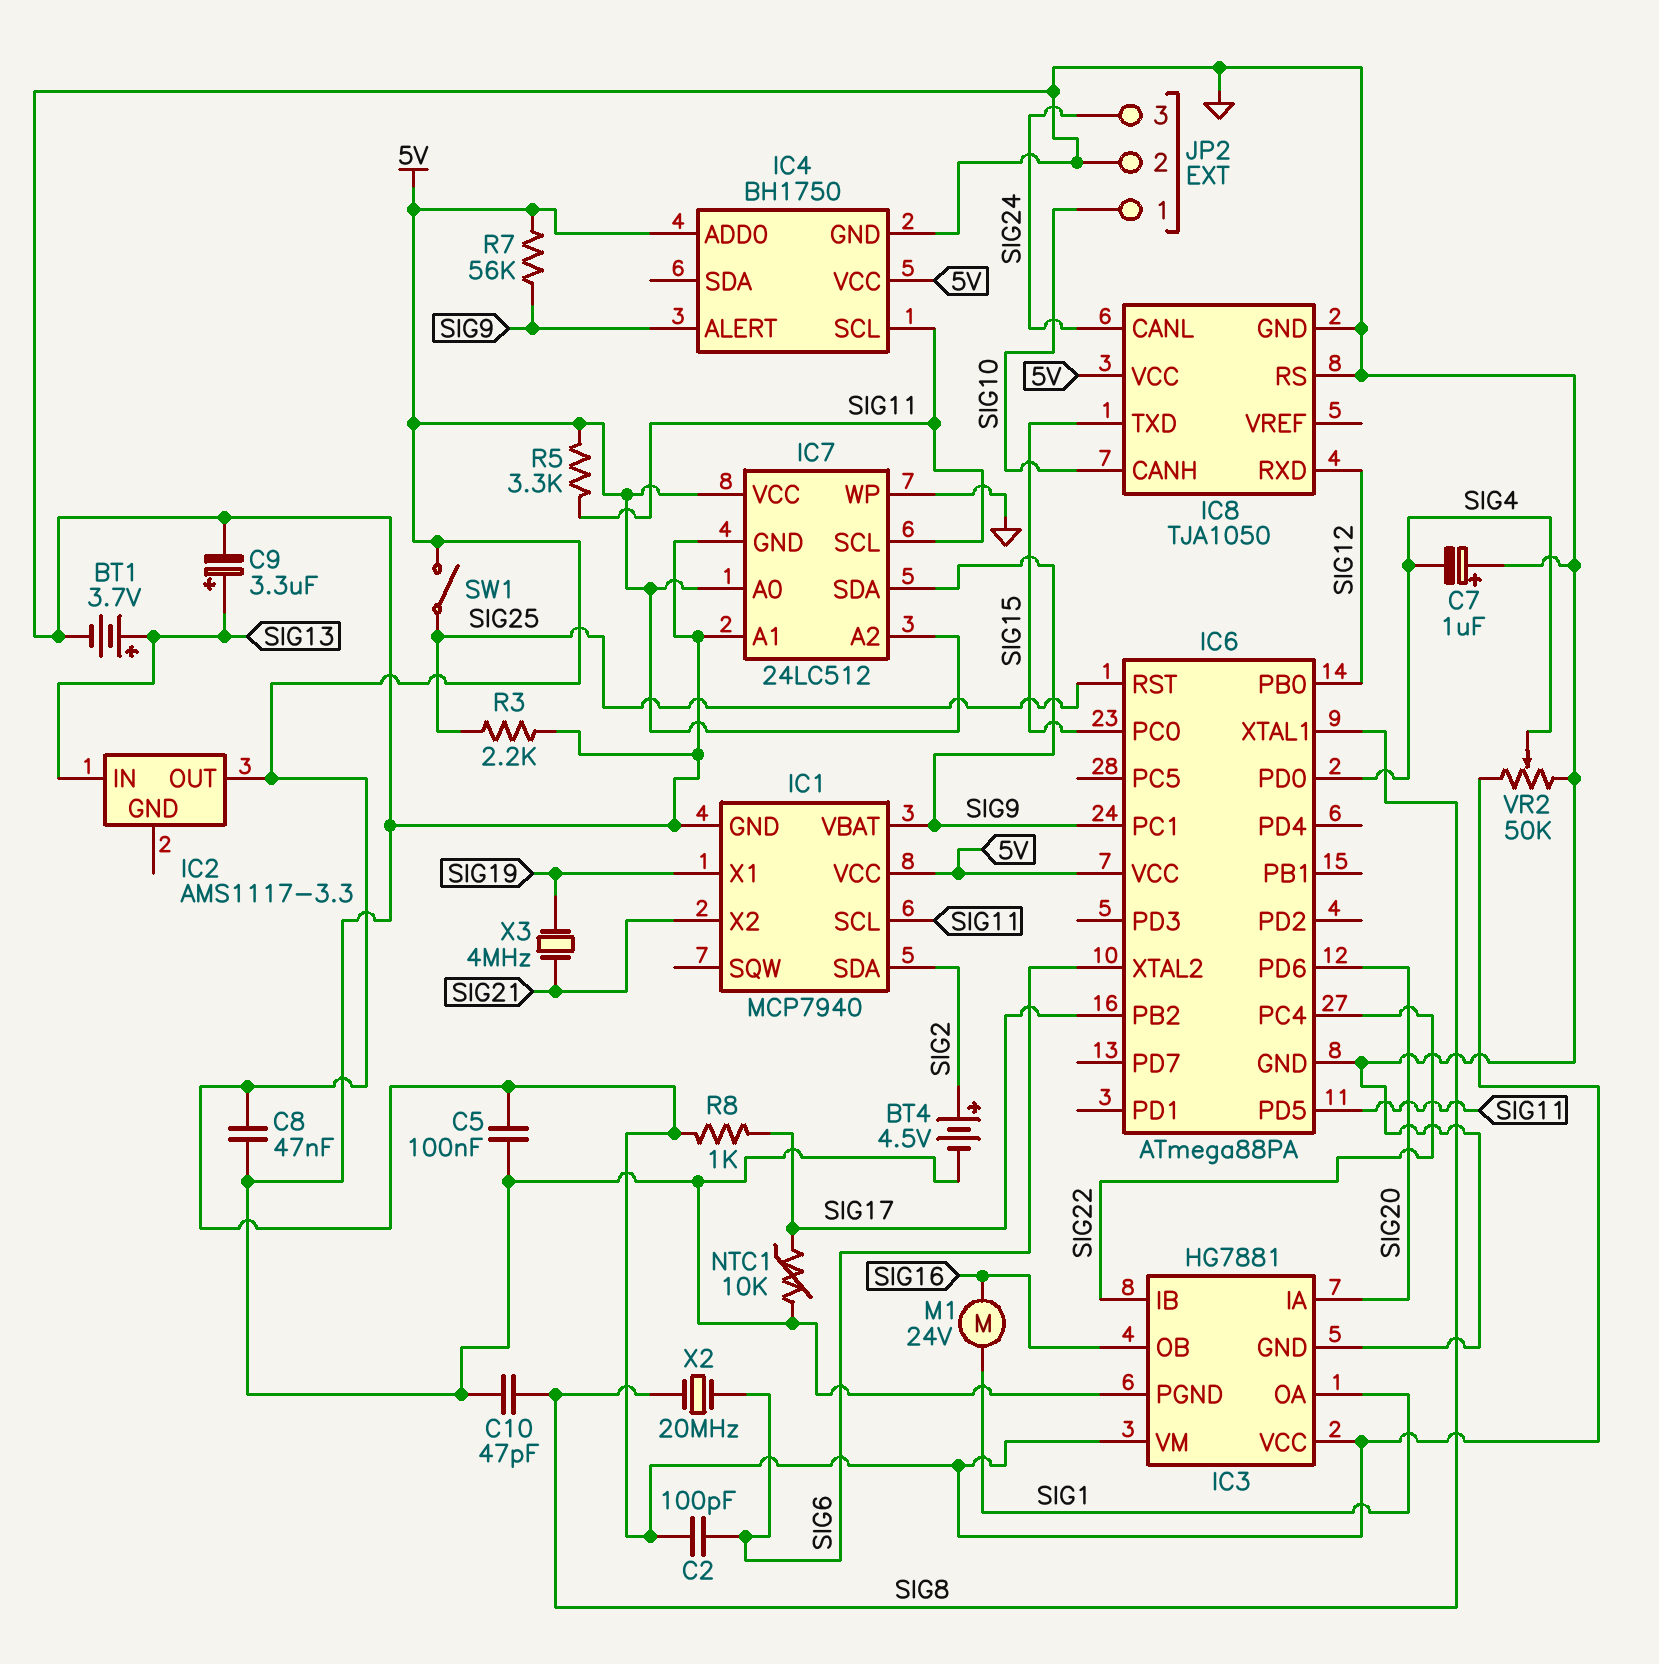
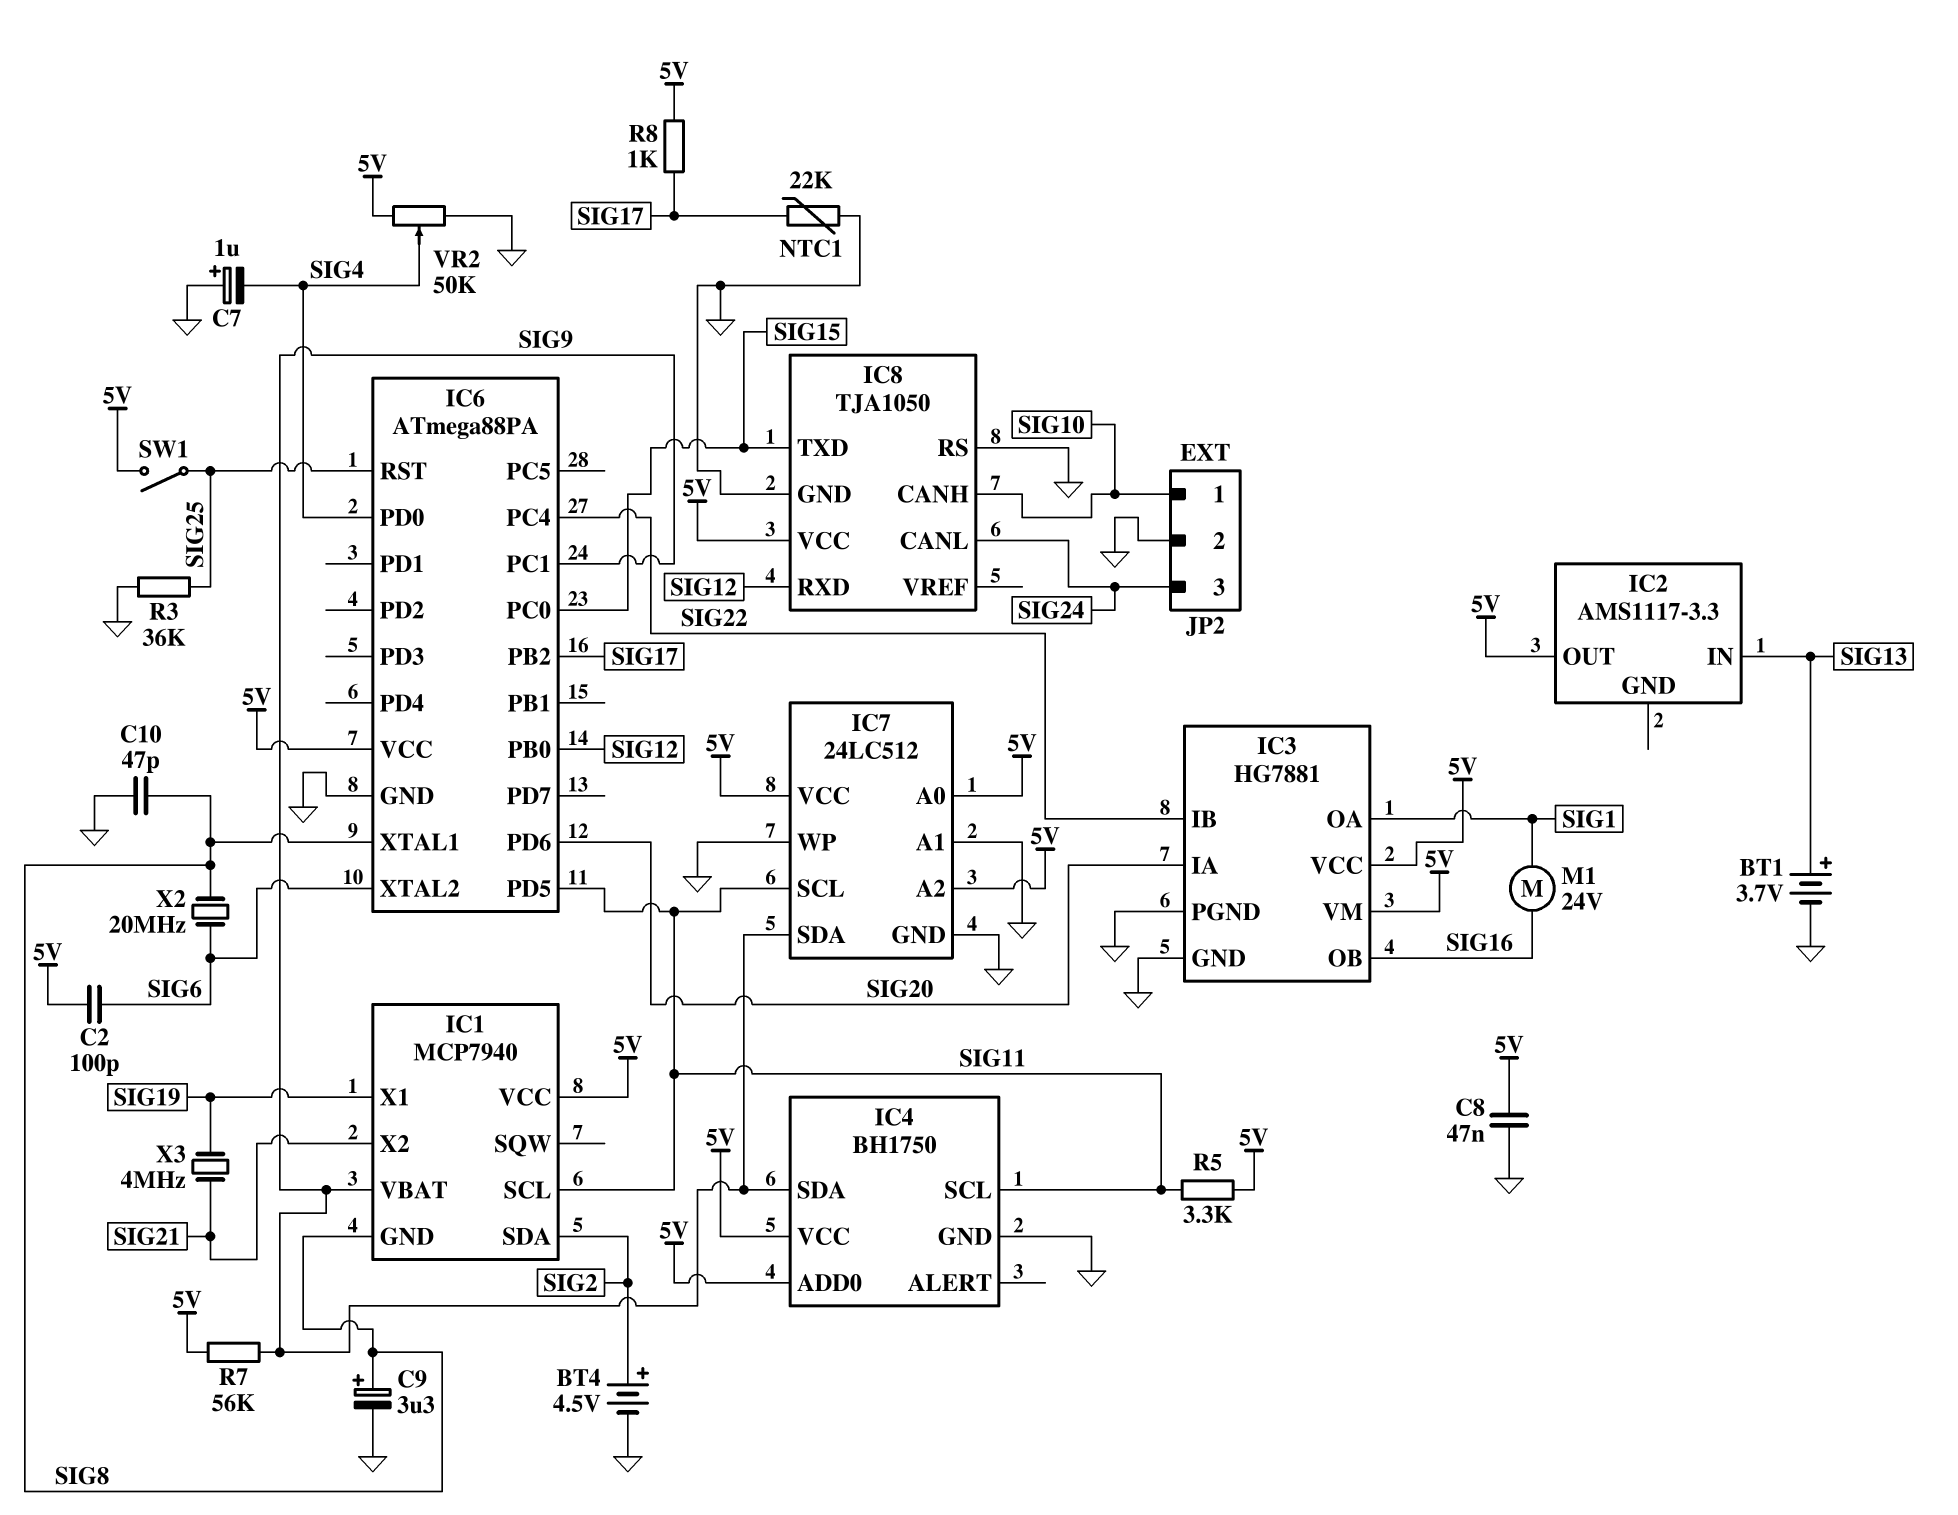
C5: 100nF (5V, GND) -> none
C9: 3.3uF (plus SIG13, minus GND) -> 3.3uF (plus SIG8, minus GND)
IC1 pin GND: GND -> SIG8
IC4 pin ALERT: SIG9 -> none
IC4 pin SDA: none -> SIG9
NTC1: 10k (GND, SIG17) -> 22k (GND, SIG17)
R3: 2.2k (GND, SIG25) -> 36k (GND, SIG25)

